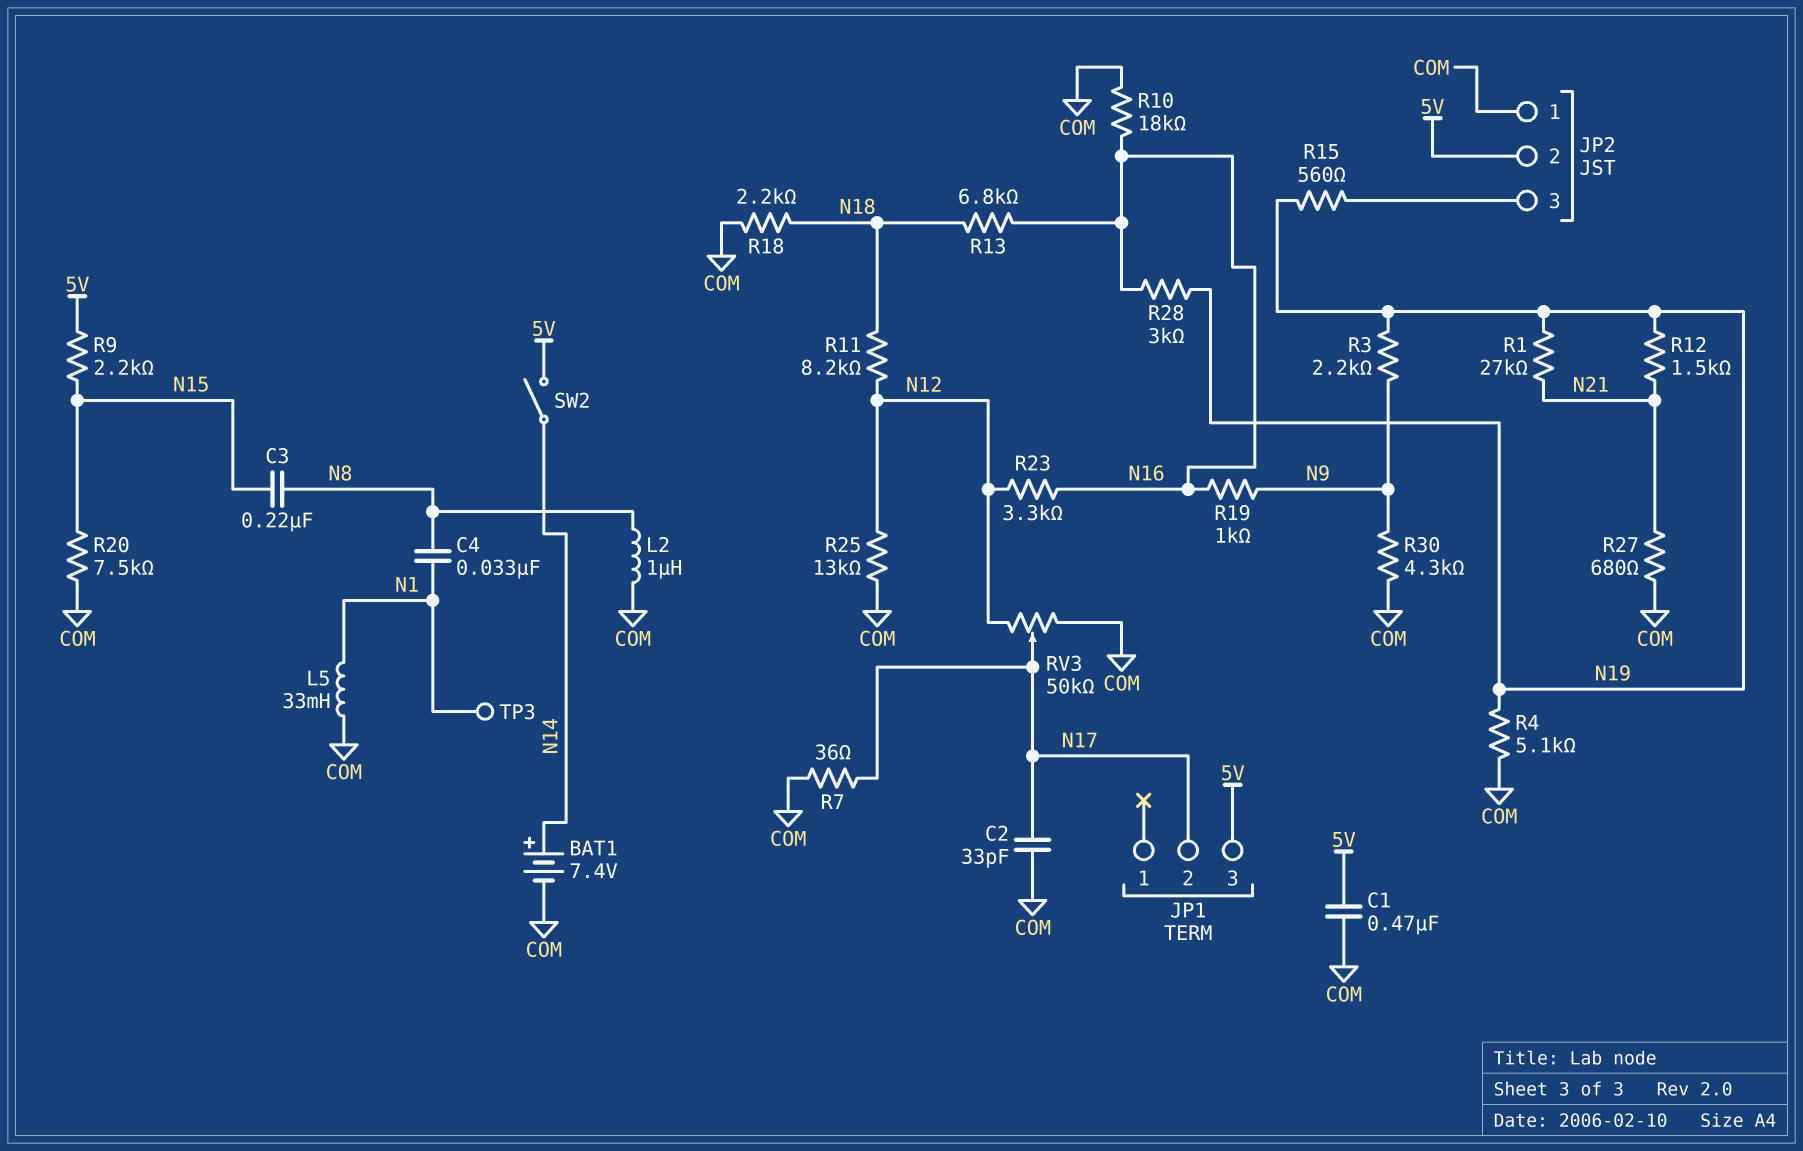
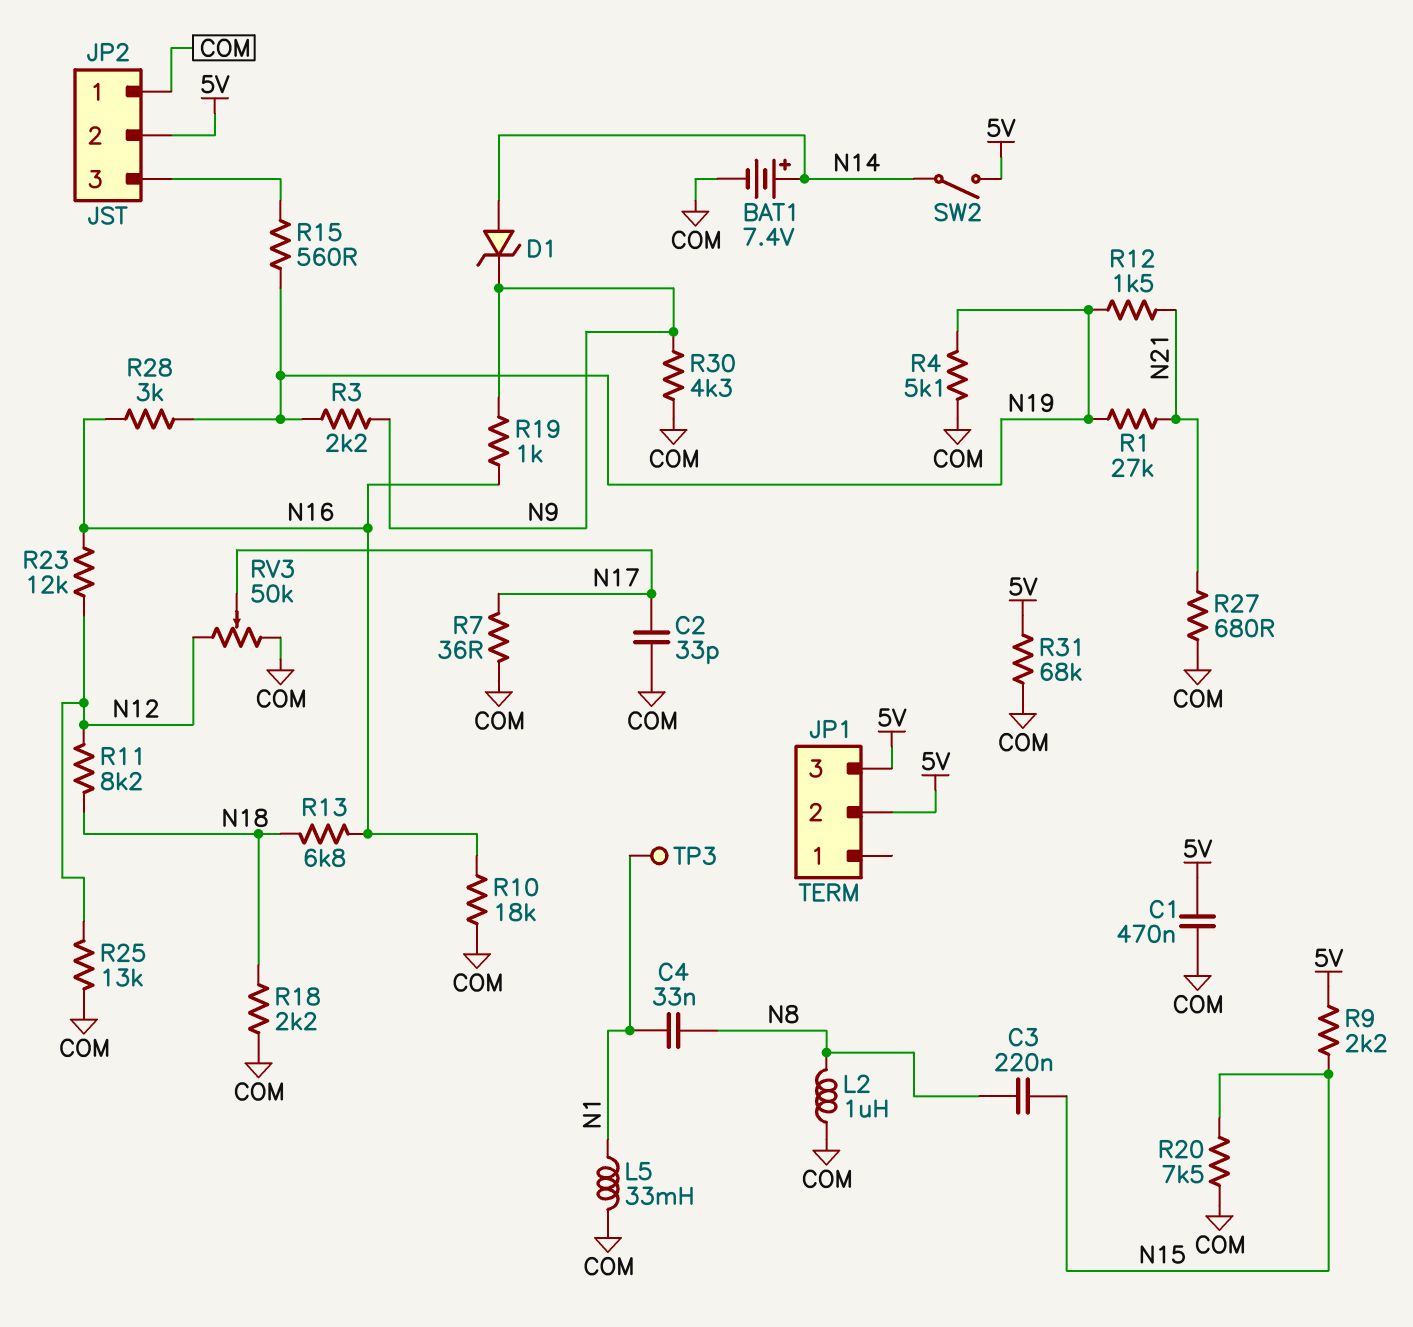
D1: none -> zener (A N14, K N9)
JP1 pin 2: N17 -> 5V
R23: 3.3k (N12, N16) -> 12k (N12, N16)
R31: none -> 68k (5V, COM)

